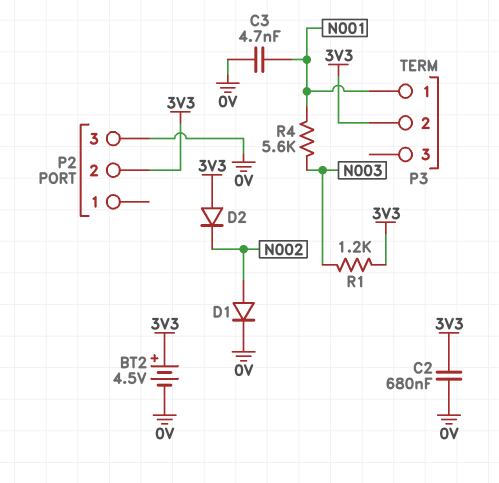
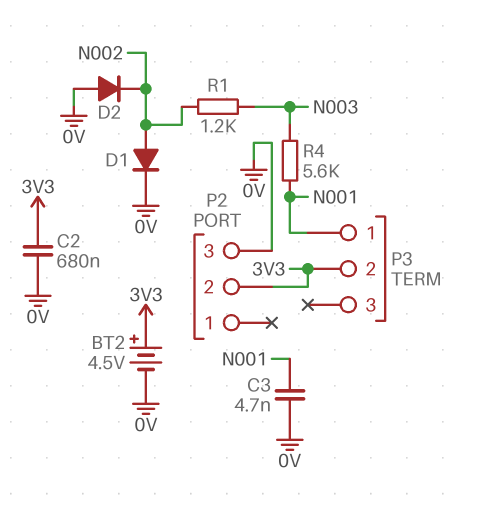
D2: diode (A 3V3, K N002) -> diode (A 0V, K N002)
R1: 1.2k (3V3, N003) -> 1.2k (N002, N003)

